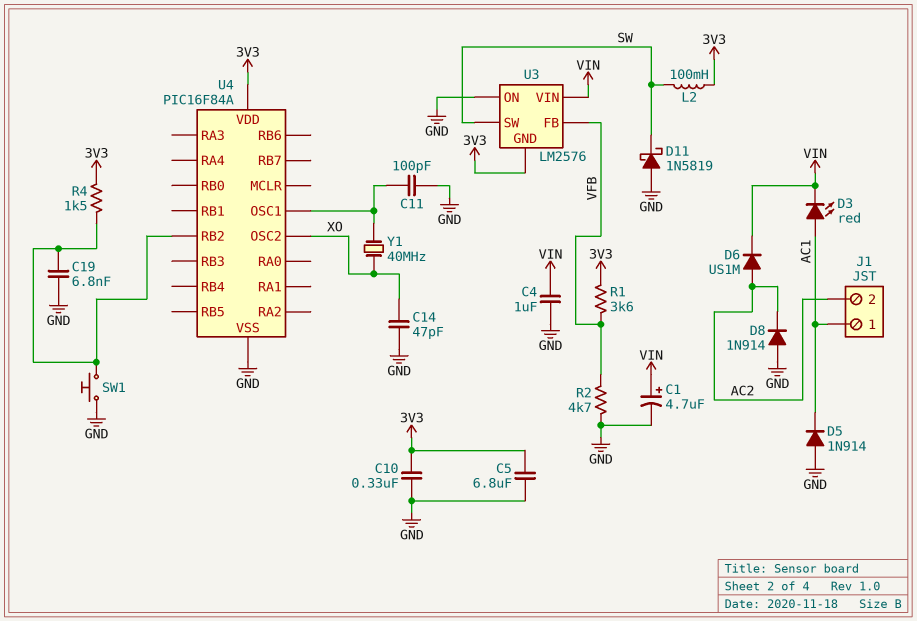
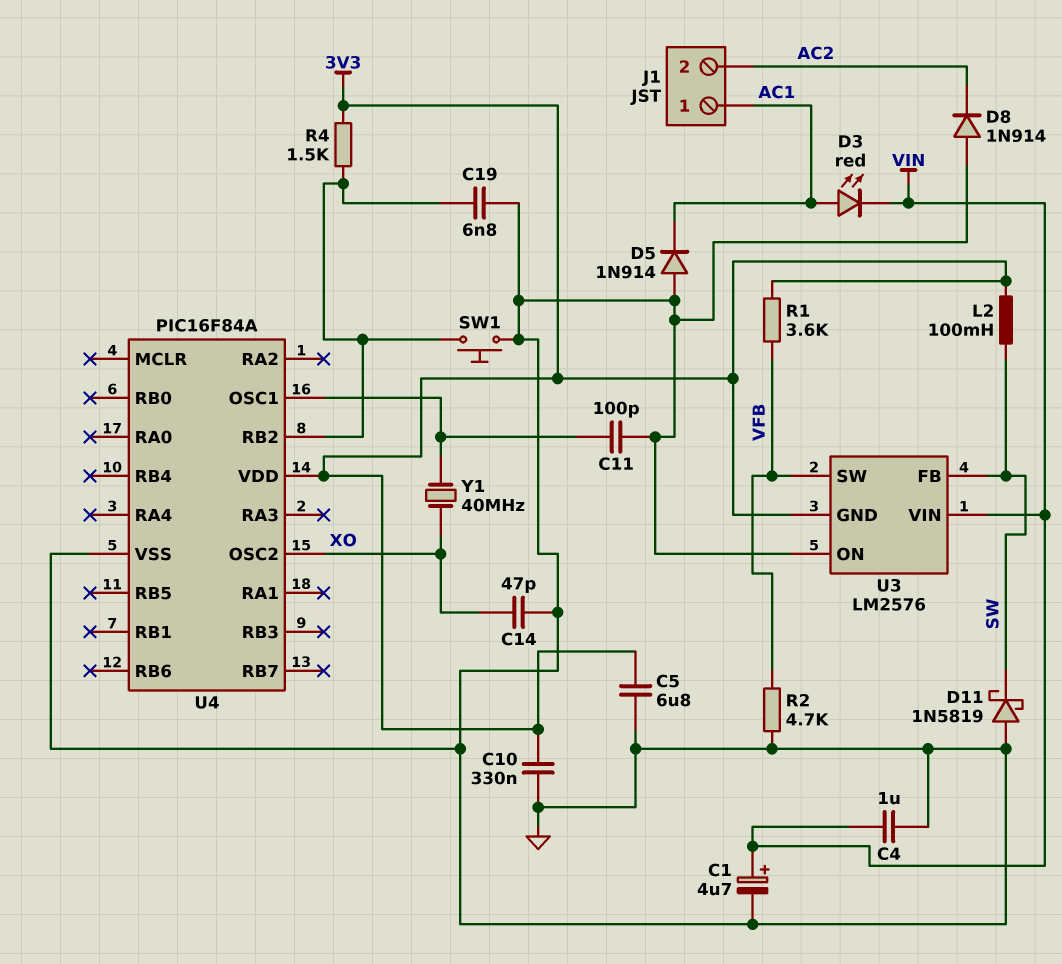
D6: diode US1M (A AC2, K VIN) -> none
U3 pin FB: VFB -> SW
U3 pin SW: SW -> VFB

